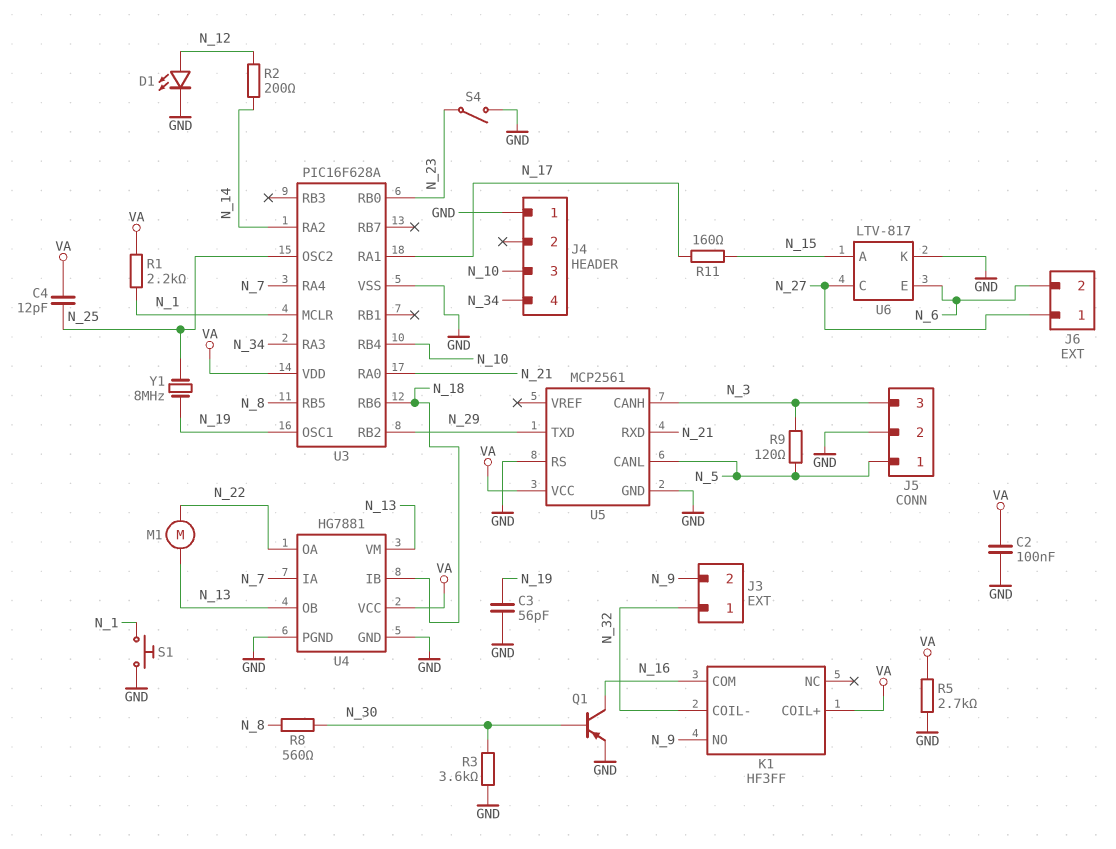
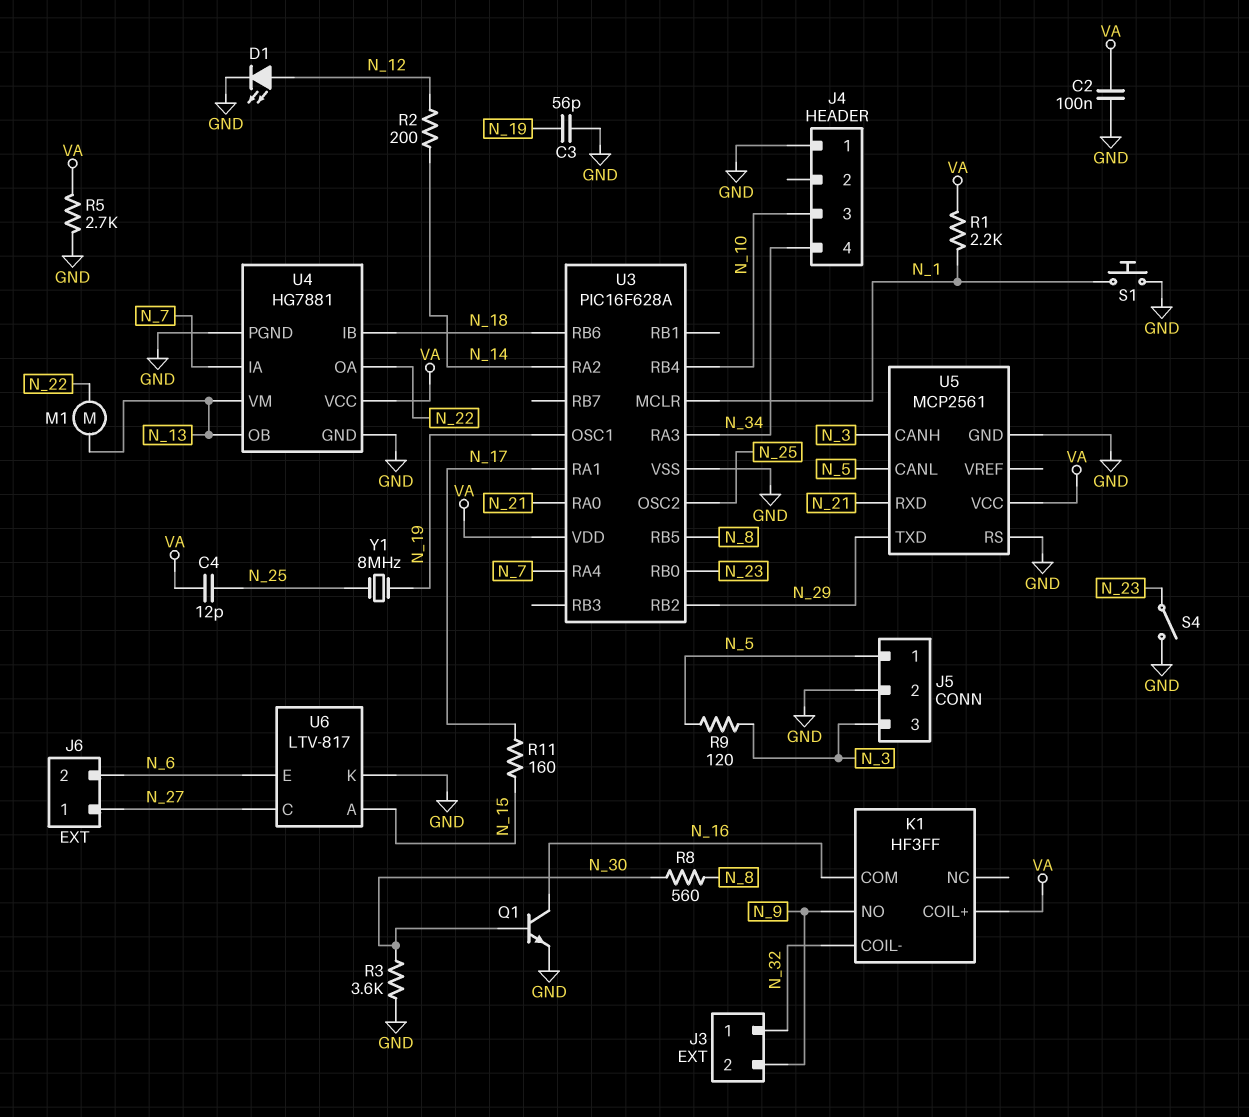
Q1: PNP (B N_30, C N_16, E GND) -> NPN (B N_30, C N_16, E GND)

